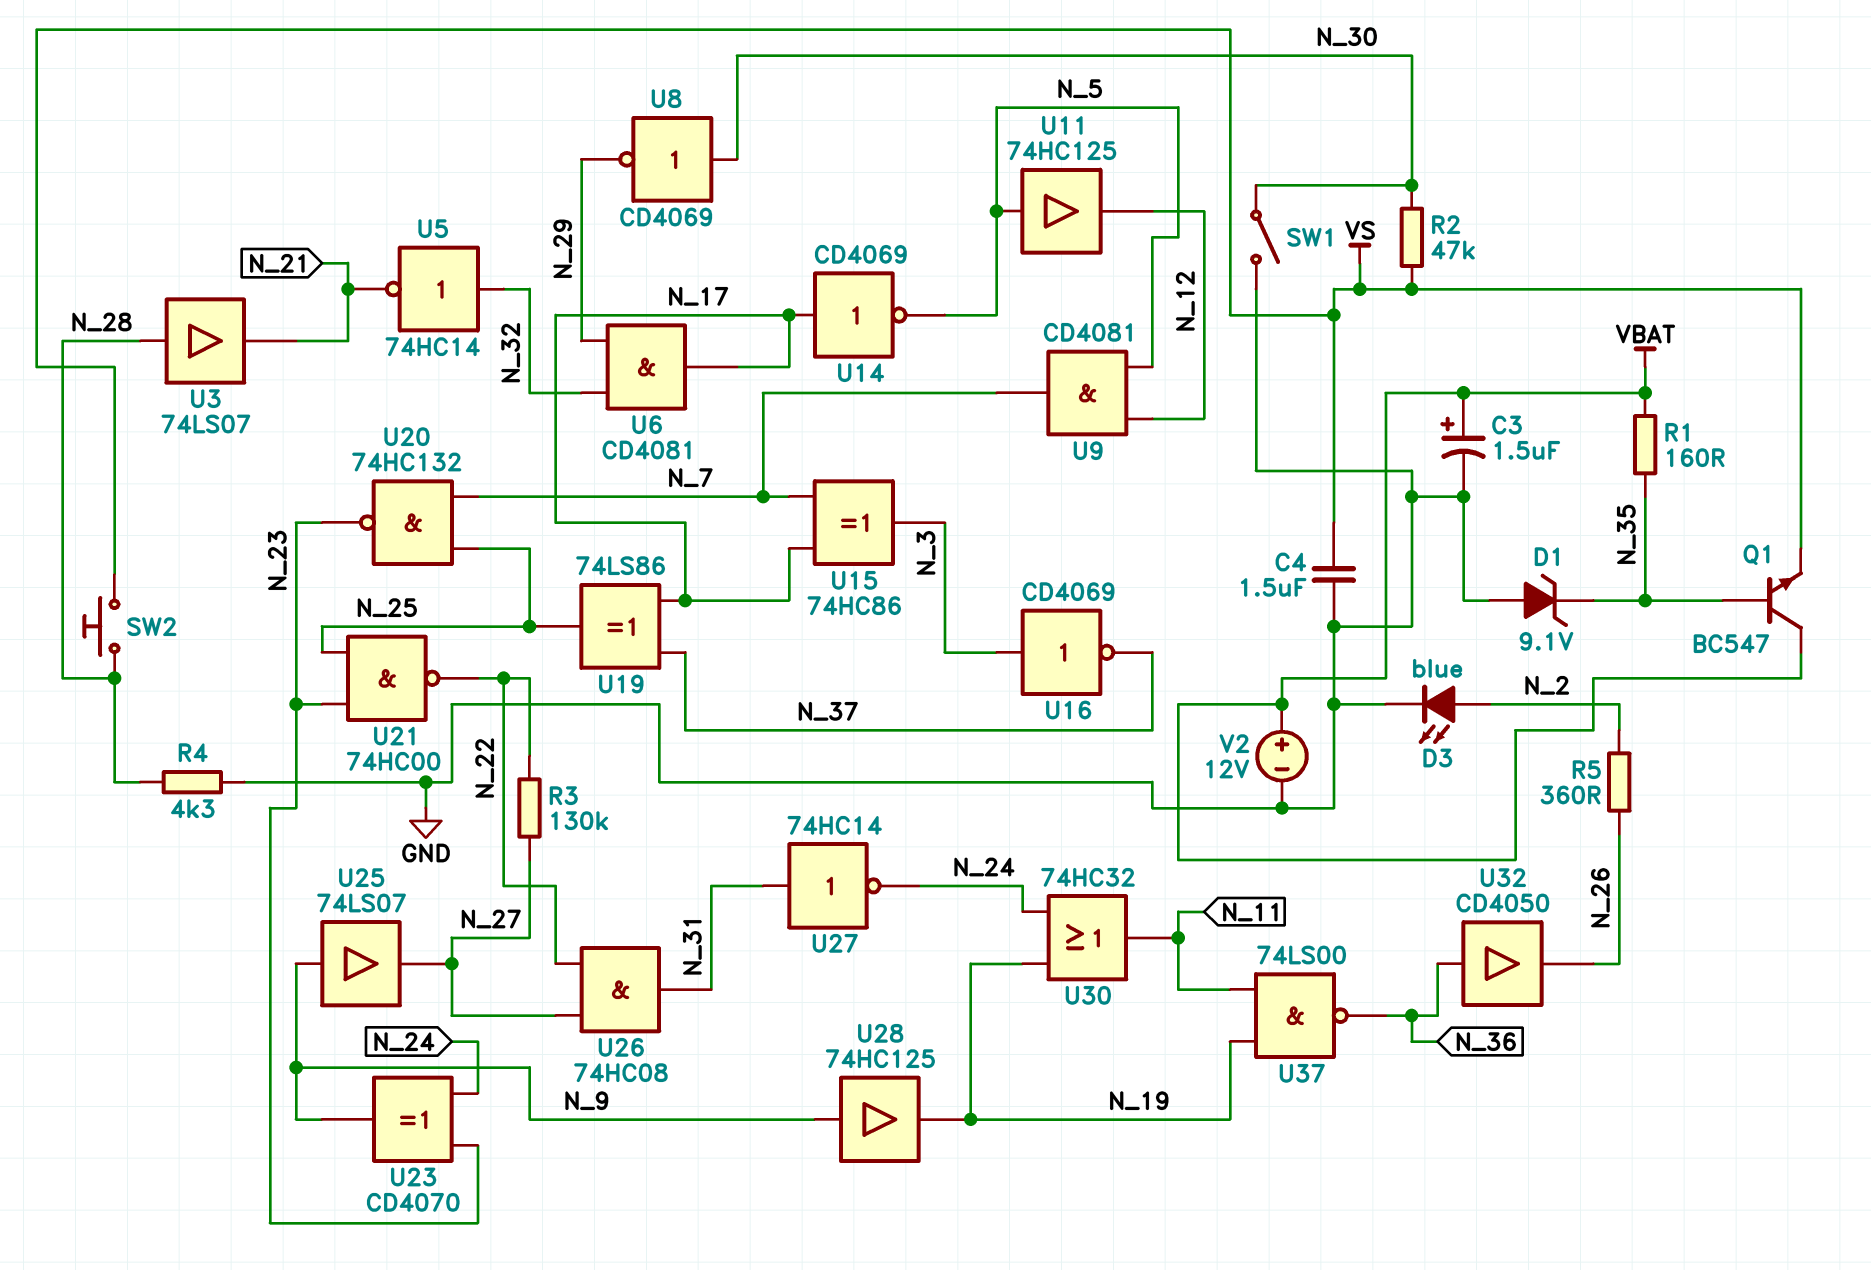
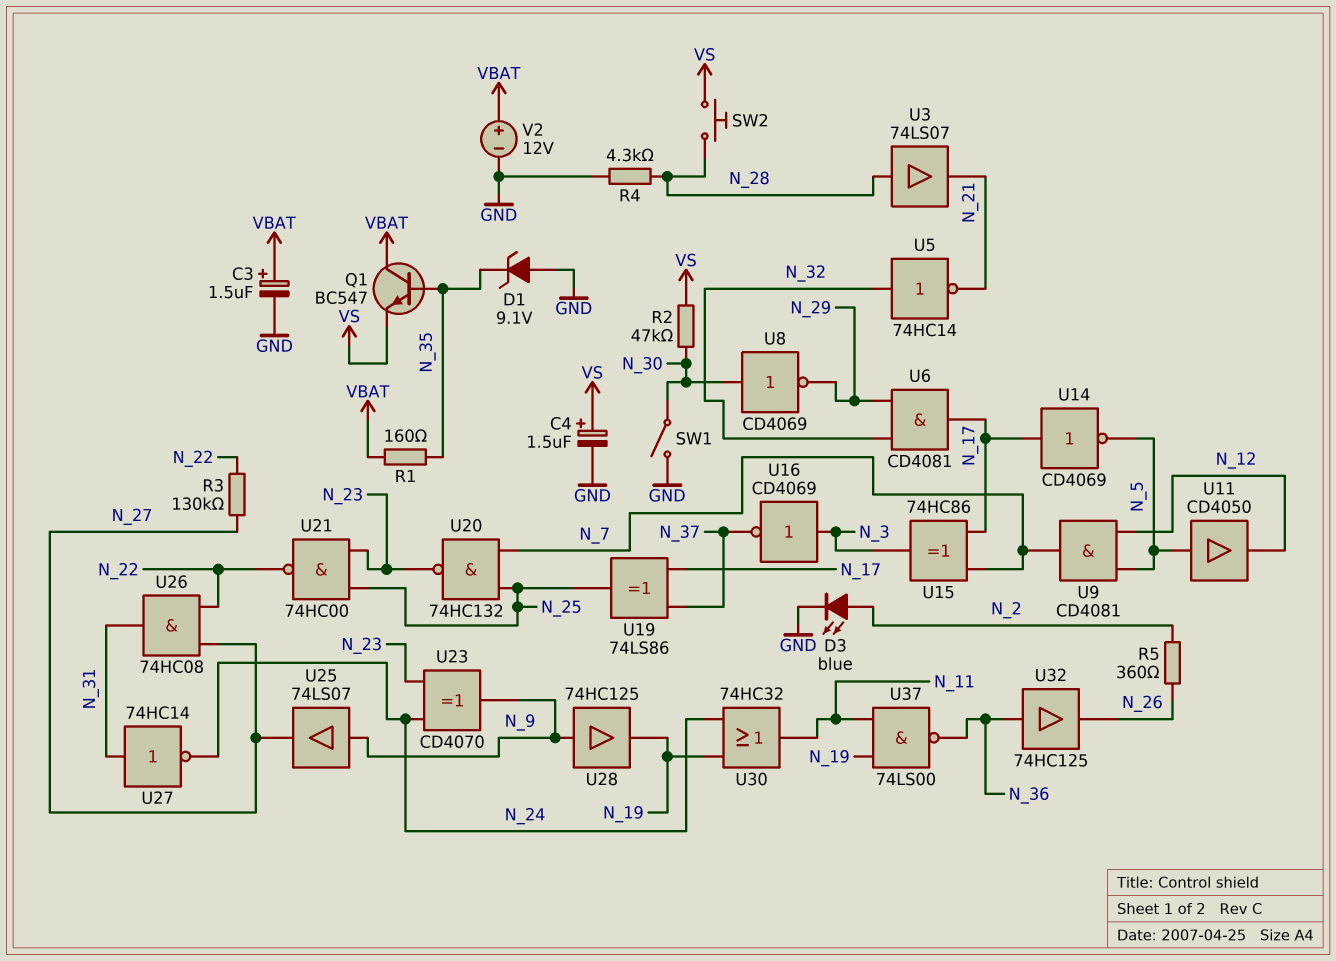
C4: 1.5uF (GND, VS) -> 1.5uF (plus VS, minus GND)
U11: buffer 74HC125 (in N_5, out N_12) -> buffer CD4050 (in N_5, out N_12)
U32: buffer CD4050 (in N_36, out N_26) -> buffer 74HC125 (in N_36, out N_26)

